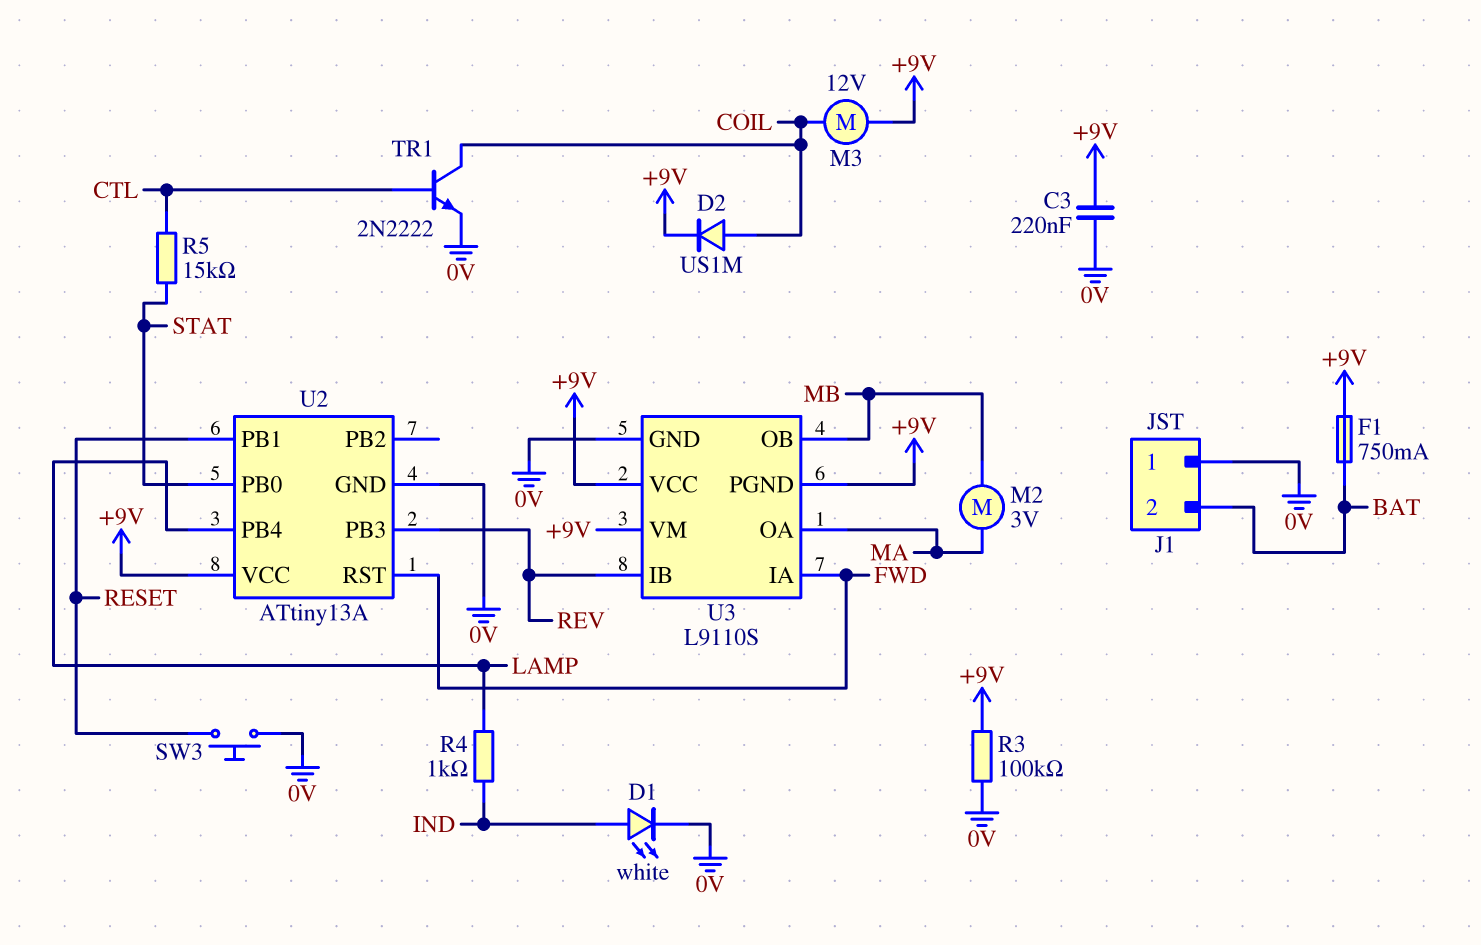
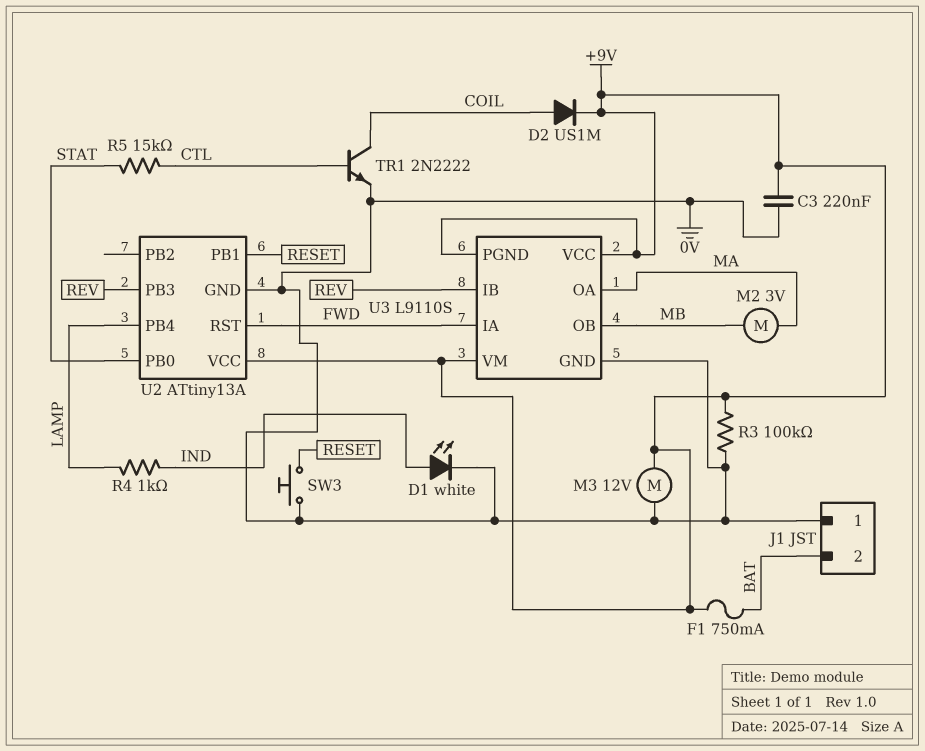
M3: motor 12V (+9V, COIL) -> motor 12V (+9V, 0V)

